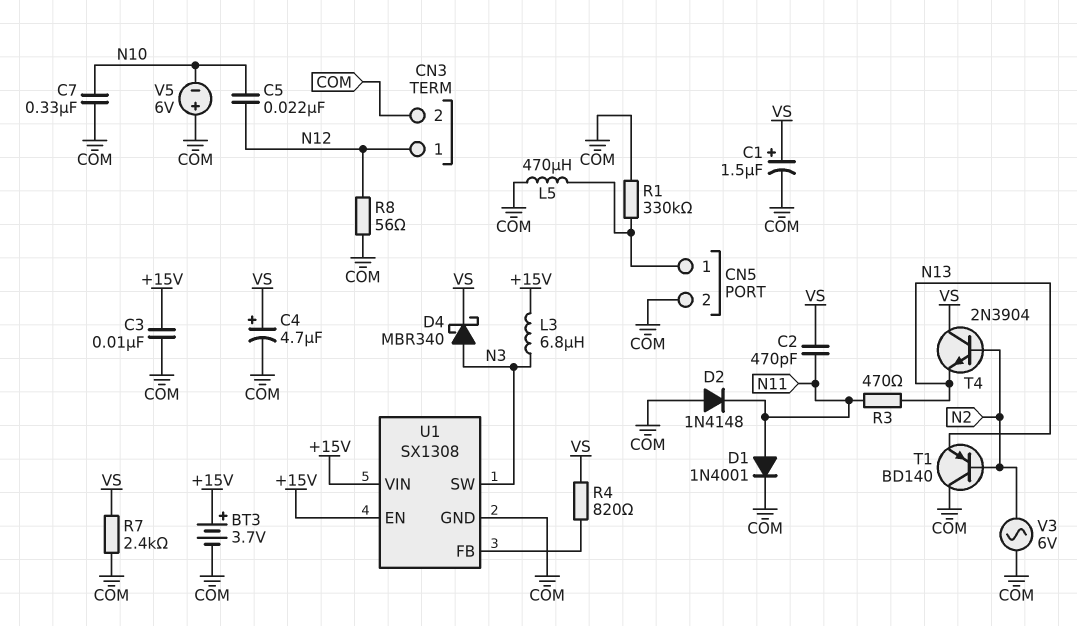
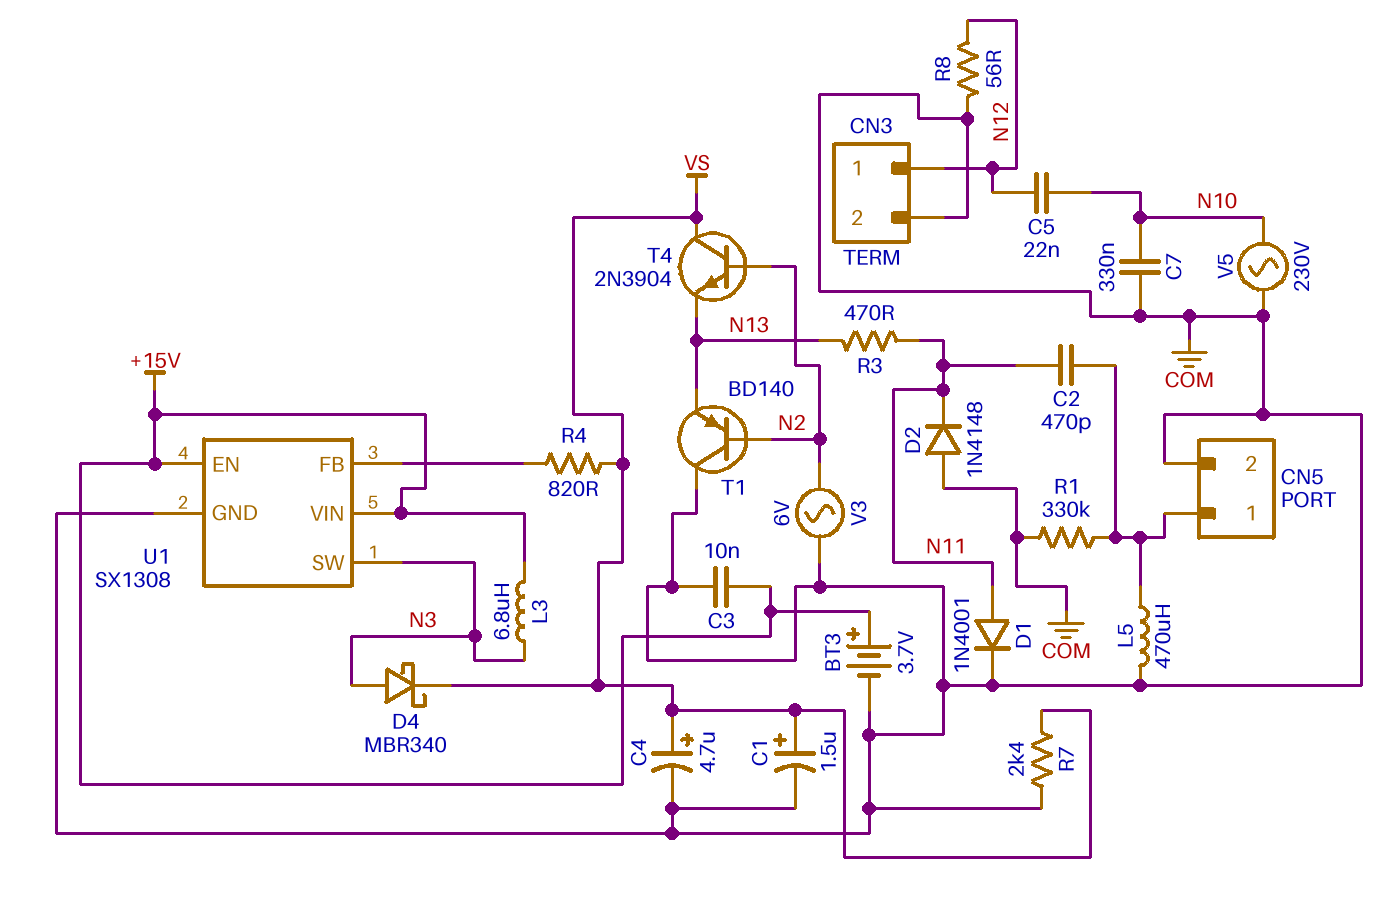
C2: 470pF (N11, VS) -> 470pF (CN5/1, N11)
V5: 6V (plus COM, minus N10) -> AC 230V (COM, N10)

